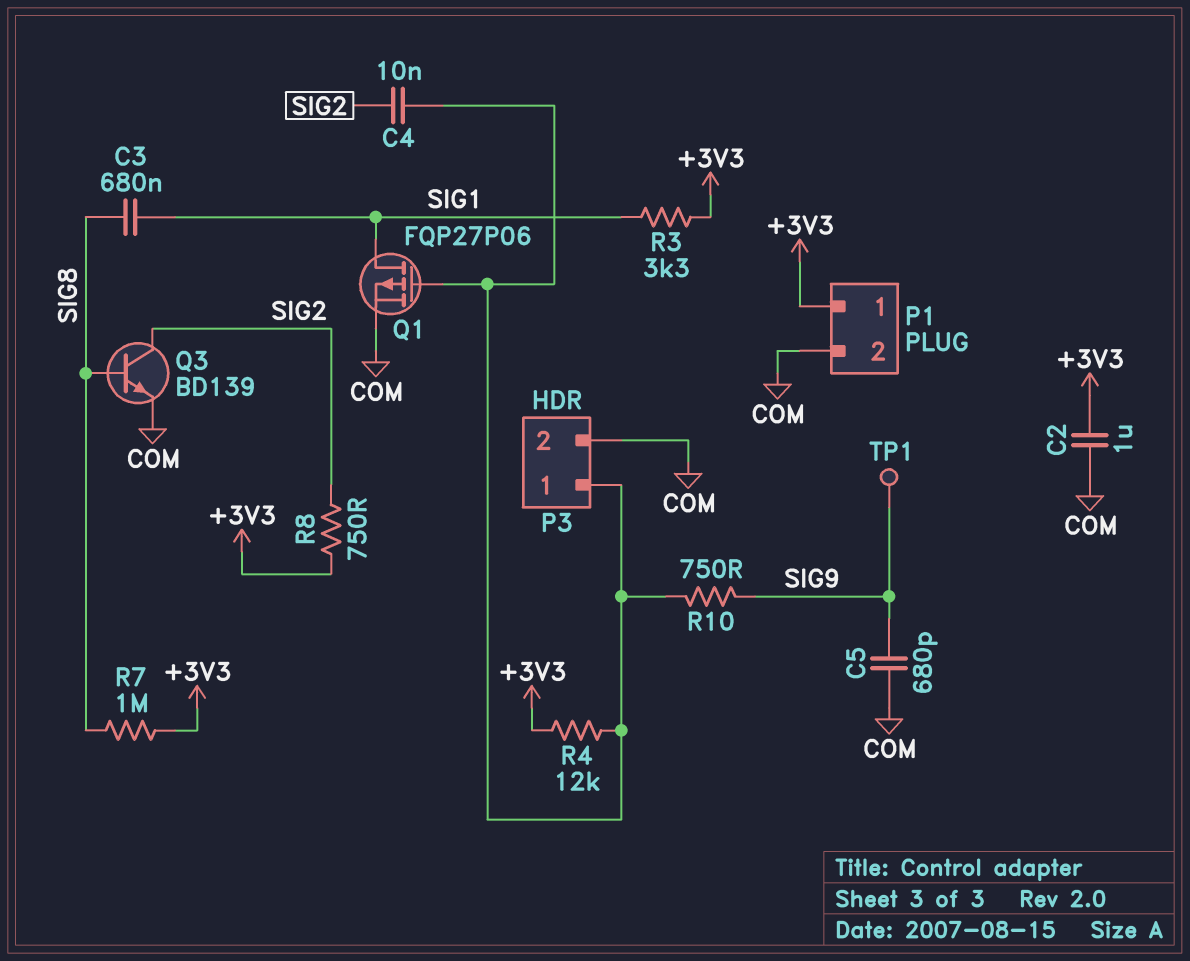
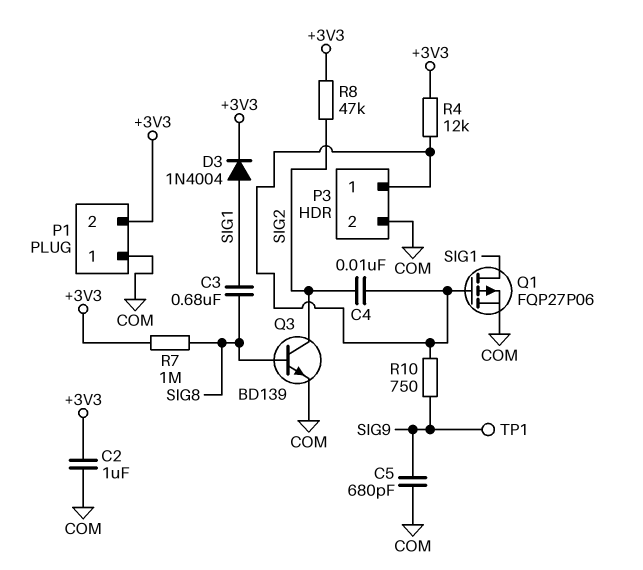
D3: none -> diode 1N4004 (A SIG1, K +3V3)
P1 pin 1: +3V3 -> COM
P1 pin 2: COM -> +3V3
R3: 3.3k (+3V3, SIG1) -> none
R8: 750 (+3V3, SIG2) -> 47k (+3V3, SIG2)

